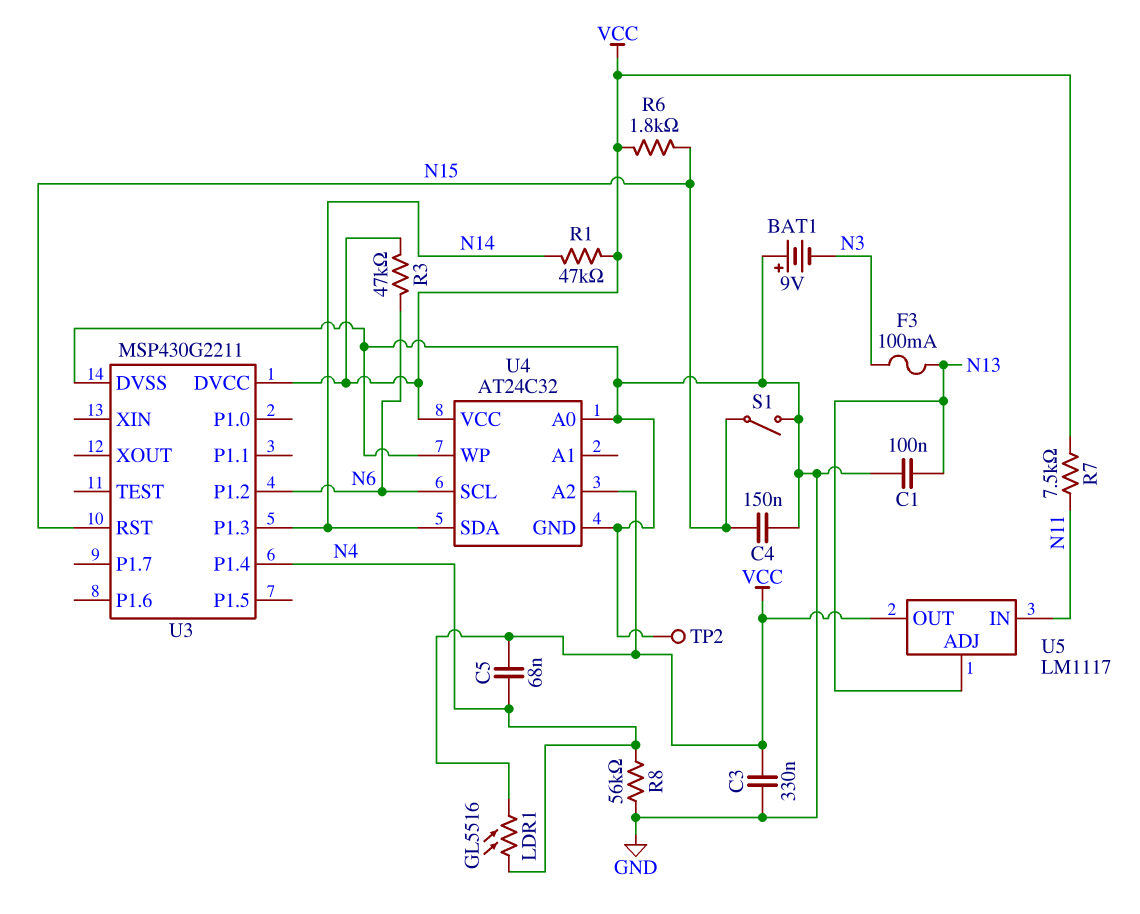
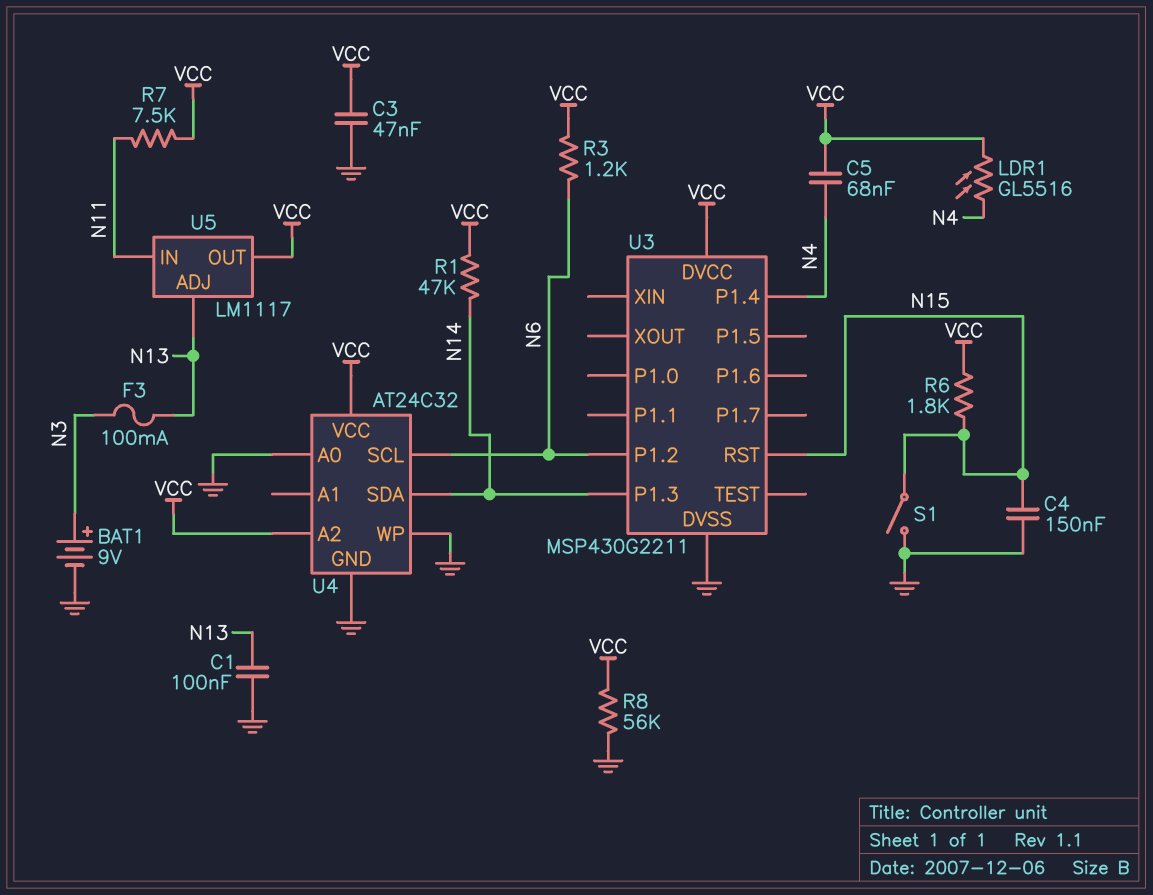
BAT1: 9V (plus GND, minus N3) -> 9V (plus N3, minus GND)
C3: 330nF (GND, VCC) -> 47nF (GND, VCC)
R3: 47k (N6, VCC) -> 1.2k (N6, VCC)
R8: 56k (GND, N4) -> 56k (GND, VCC)
TP2: test point (GND) -> none

